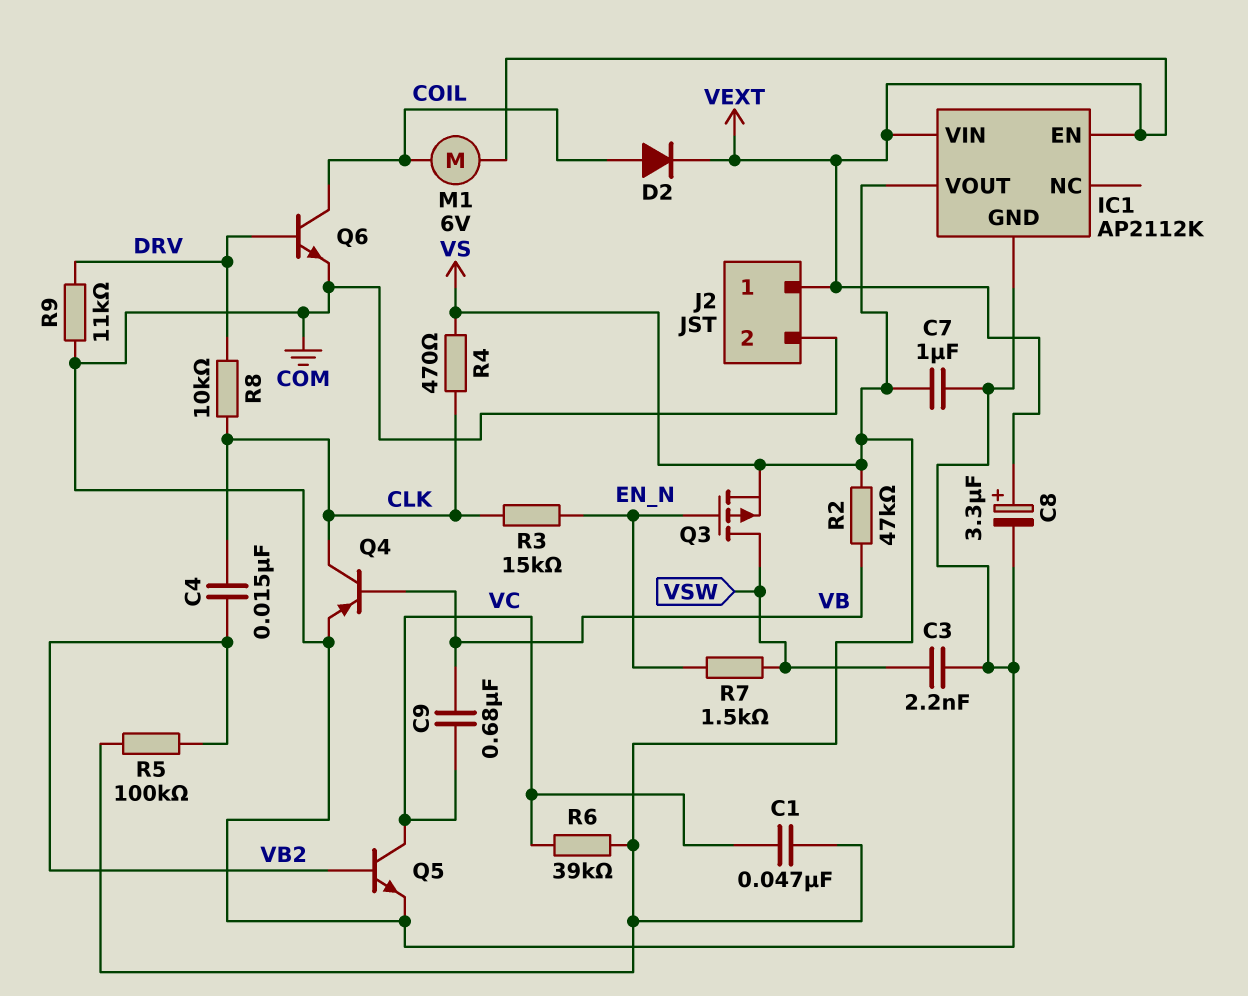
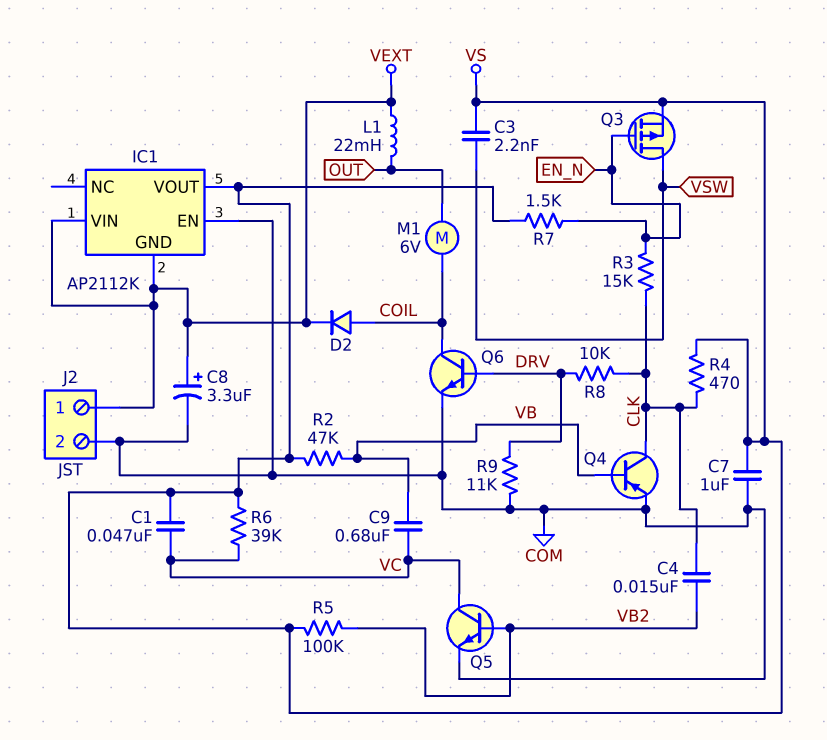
C3: 2.2nF (COM, VSW) -> 2.2nF (VS, VSW)
IC1 pin EN: VEXT -> COM
IC1 pin GND: COM -> VEXT
L1: none -> 22mH (OUT, VEXT)
M1: motor 6V (COIL, VEXT) -> motor 6V (COIL, OUT)
R7: 1.5k (EN_N, VSW) -> 1.5k (EN_N, VS)

